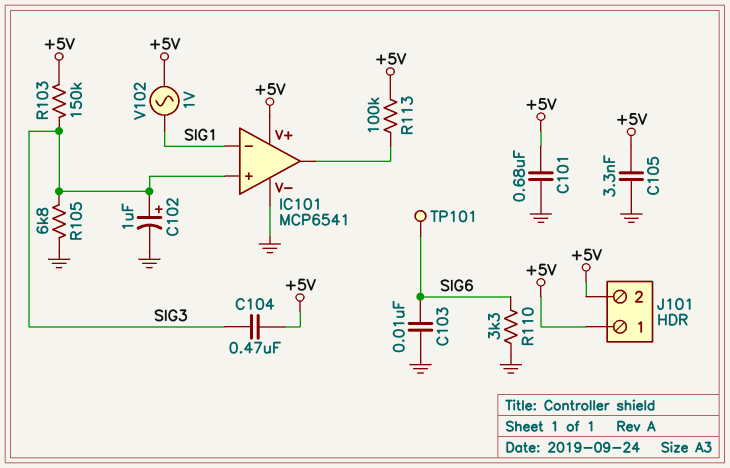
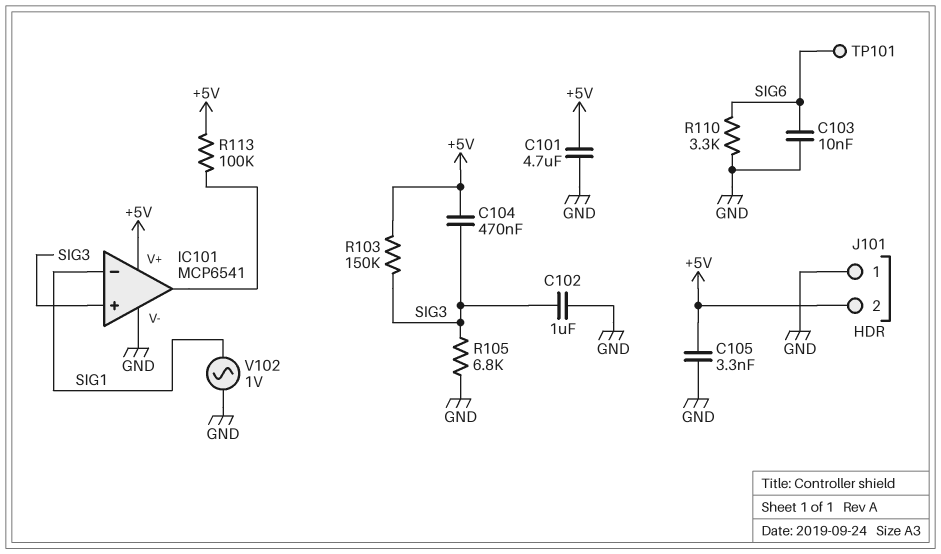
C101: 680nF (+5V, GND) -> 4.7uF (+5V, GND)
C102: 1uF (plus SIG3, minus GND) -> 1uF (GND, SIG3)
J101 pin 1: +5V -> GND
V102: AC 1V (+5V, SIG1) -> AC 1V (GND, SIG1)

